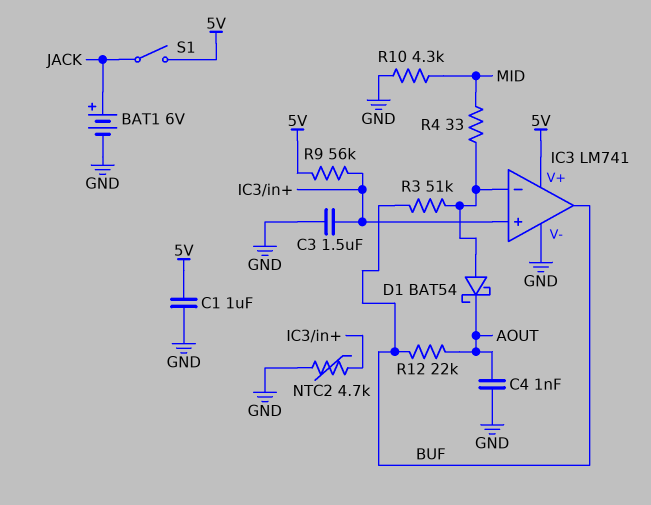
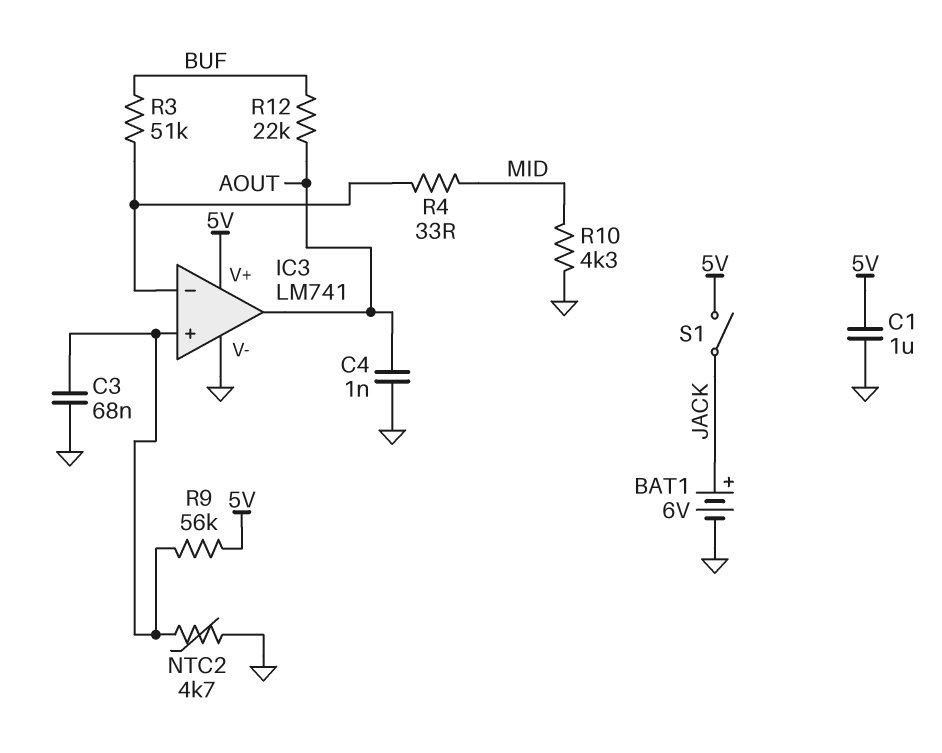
C3: 1.5uF (GND, IC3/in+) -> 68nF (GND, IC3/in+)
D1: schottky BAT54 (A IC3/in-, K AOUT) -> none
IC3 pin out: BUF -> AOUT

